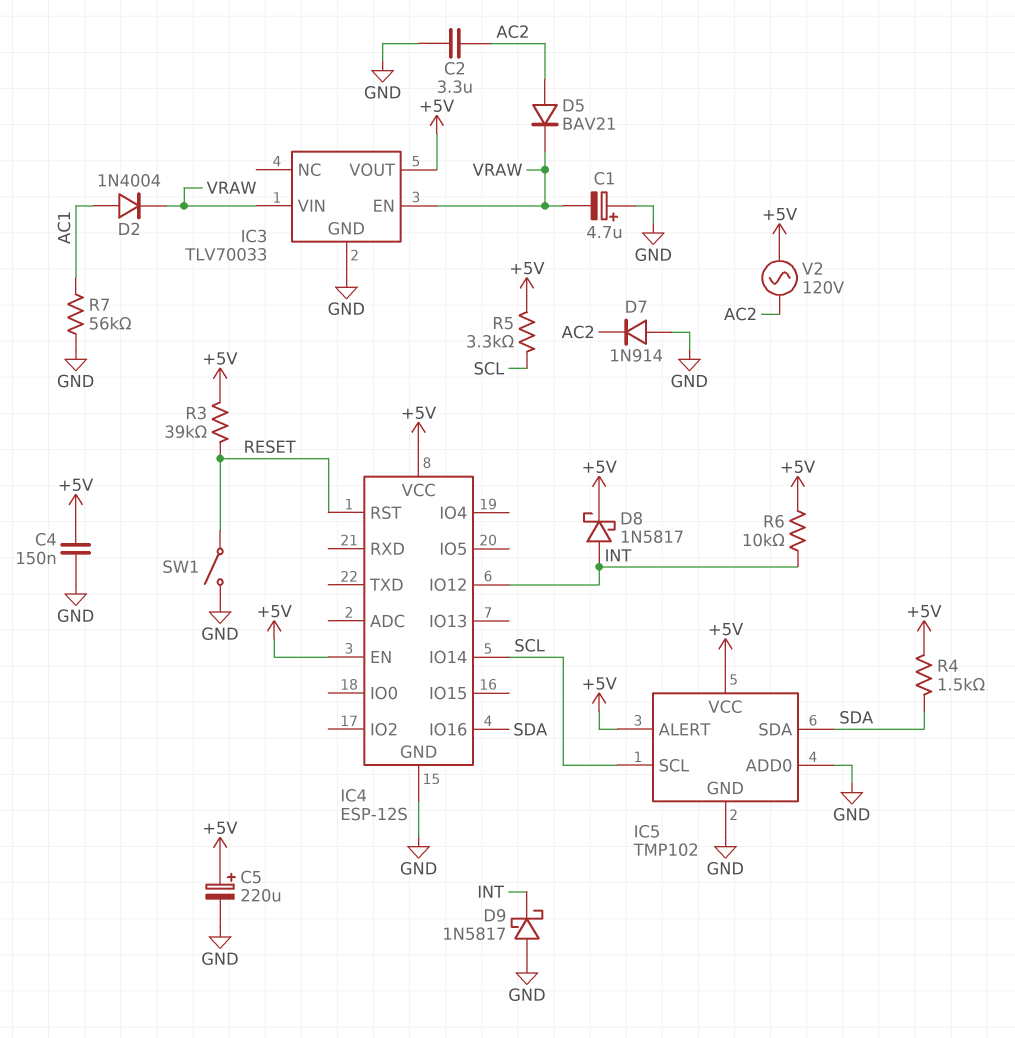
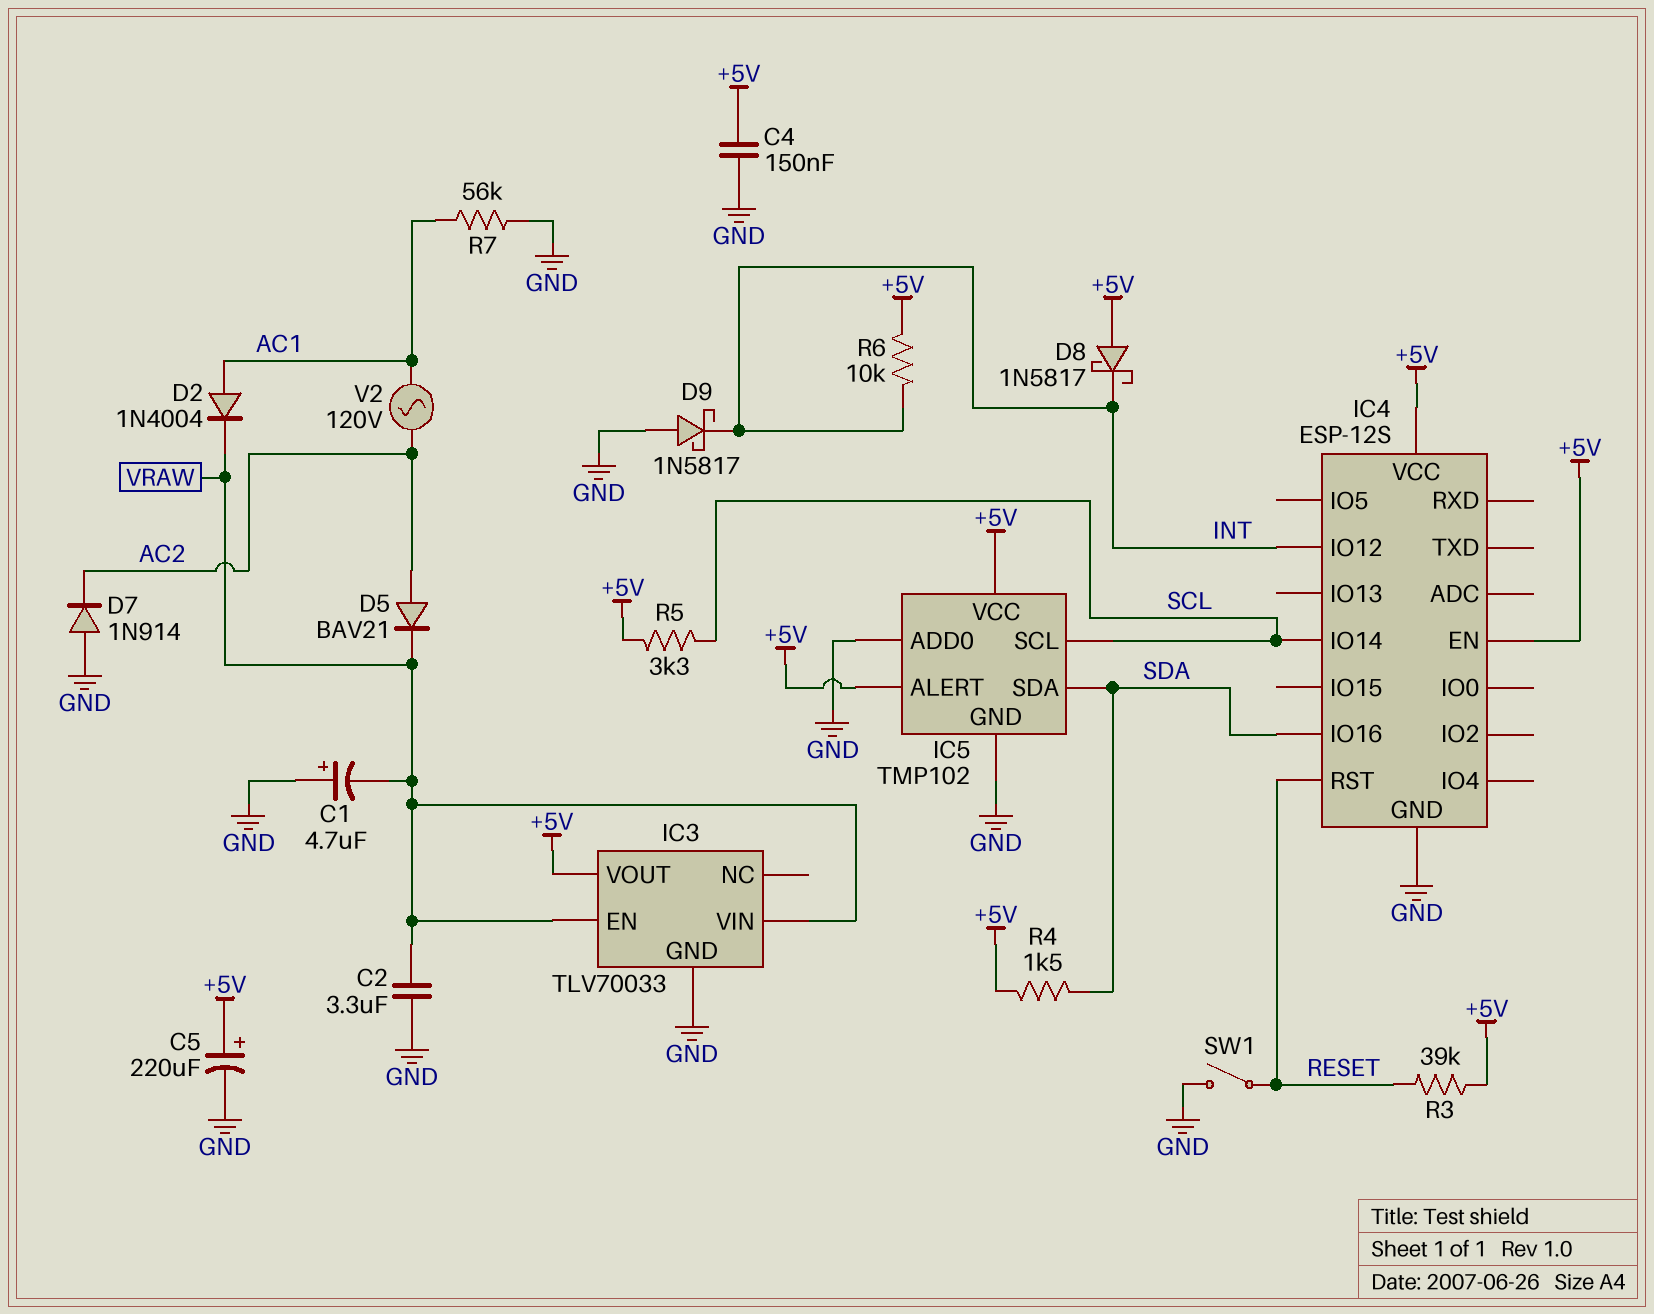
C2: 3.3uF (AC2, GND) -> 3.3uF (GND, VRAW)
D8: schottky 1N5817 (A INT, K +5V) -> schottky 1N5817 (A +5V, K INT)
V2: AC 120V (+5V, AC2) -> AC 120V (AC1, AC2)

